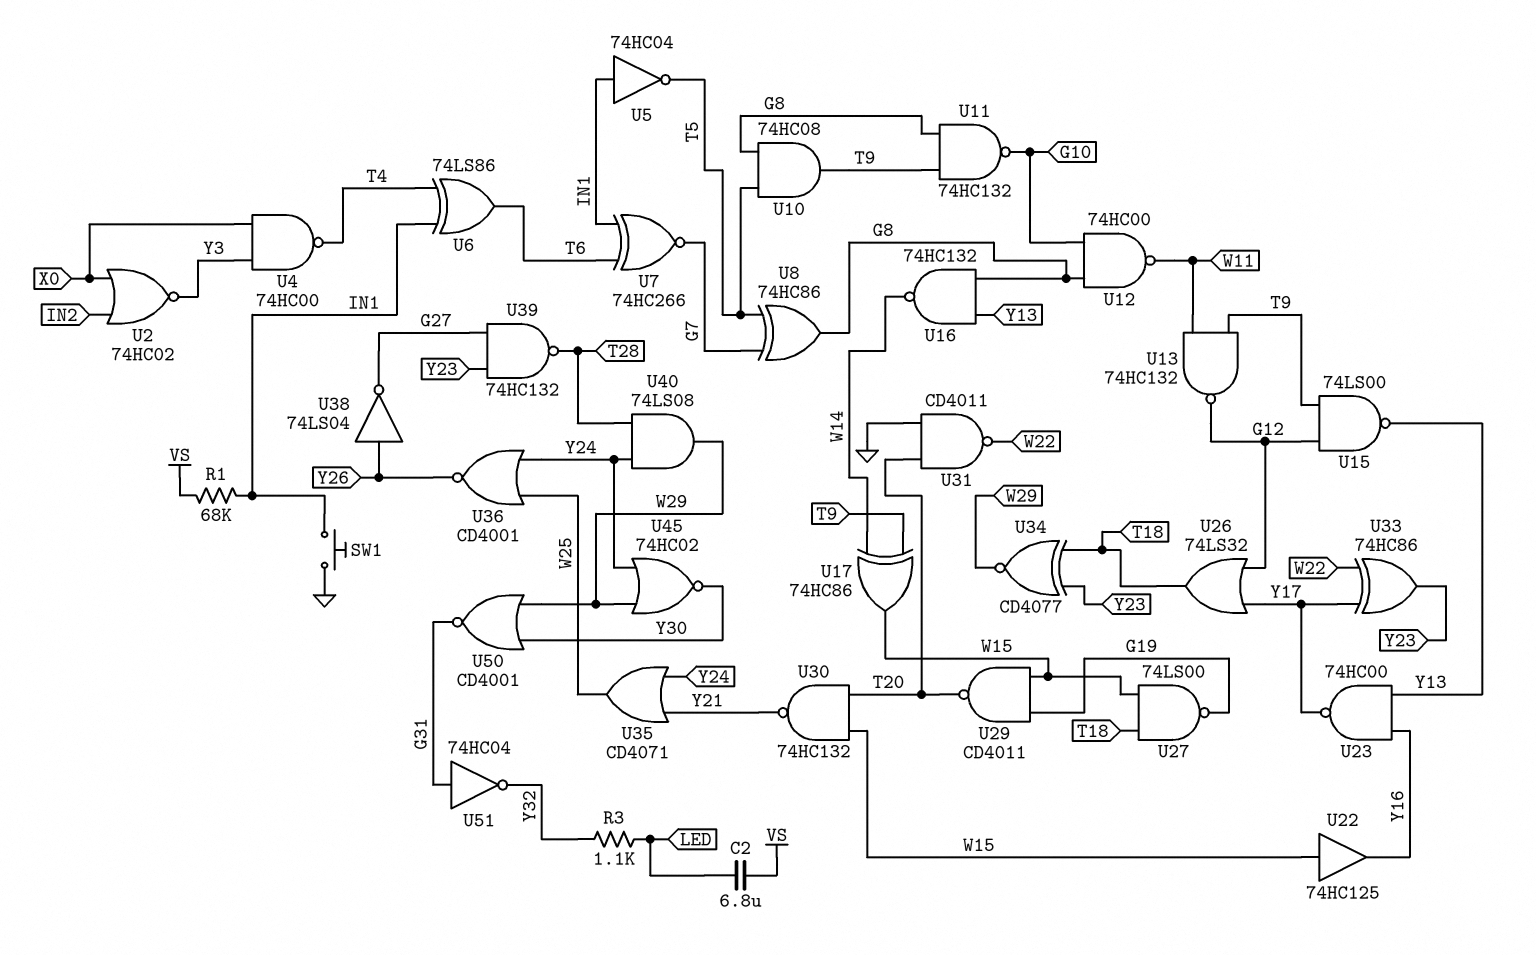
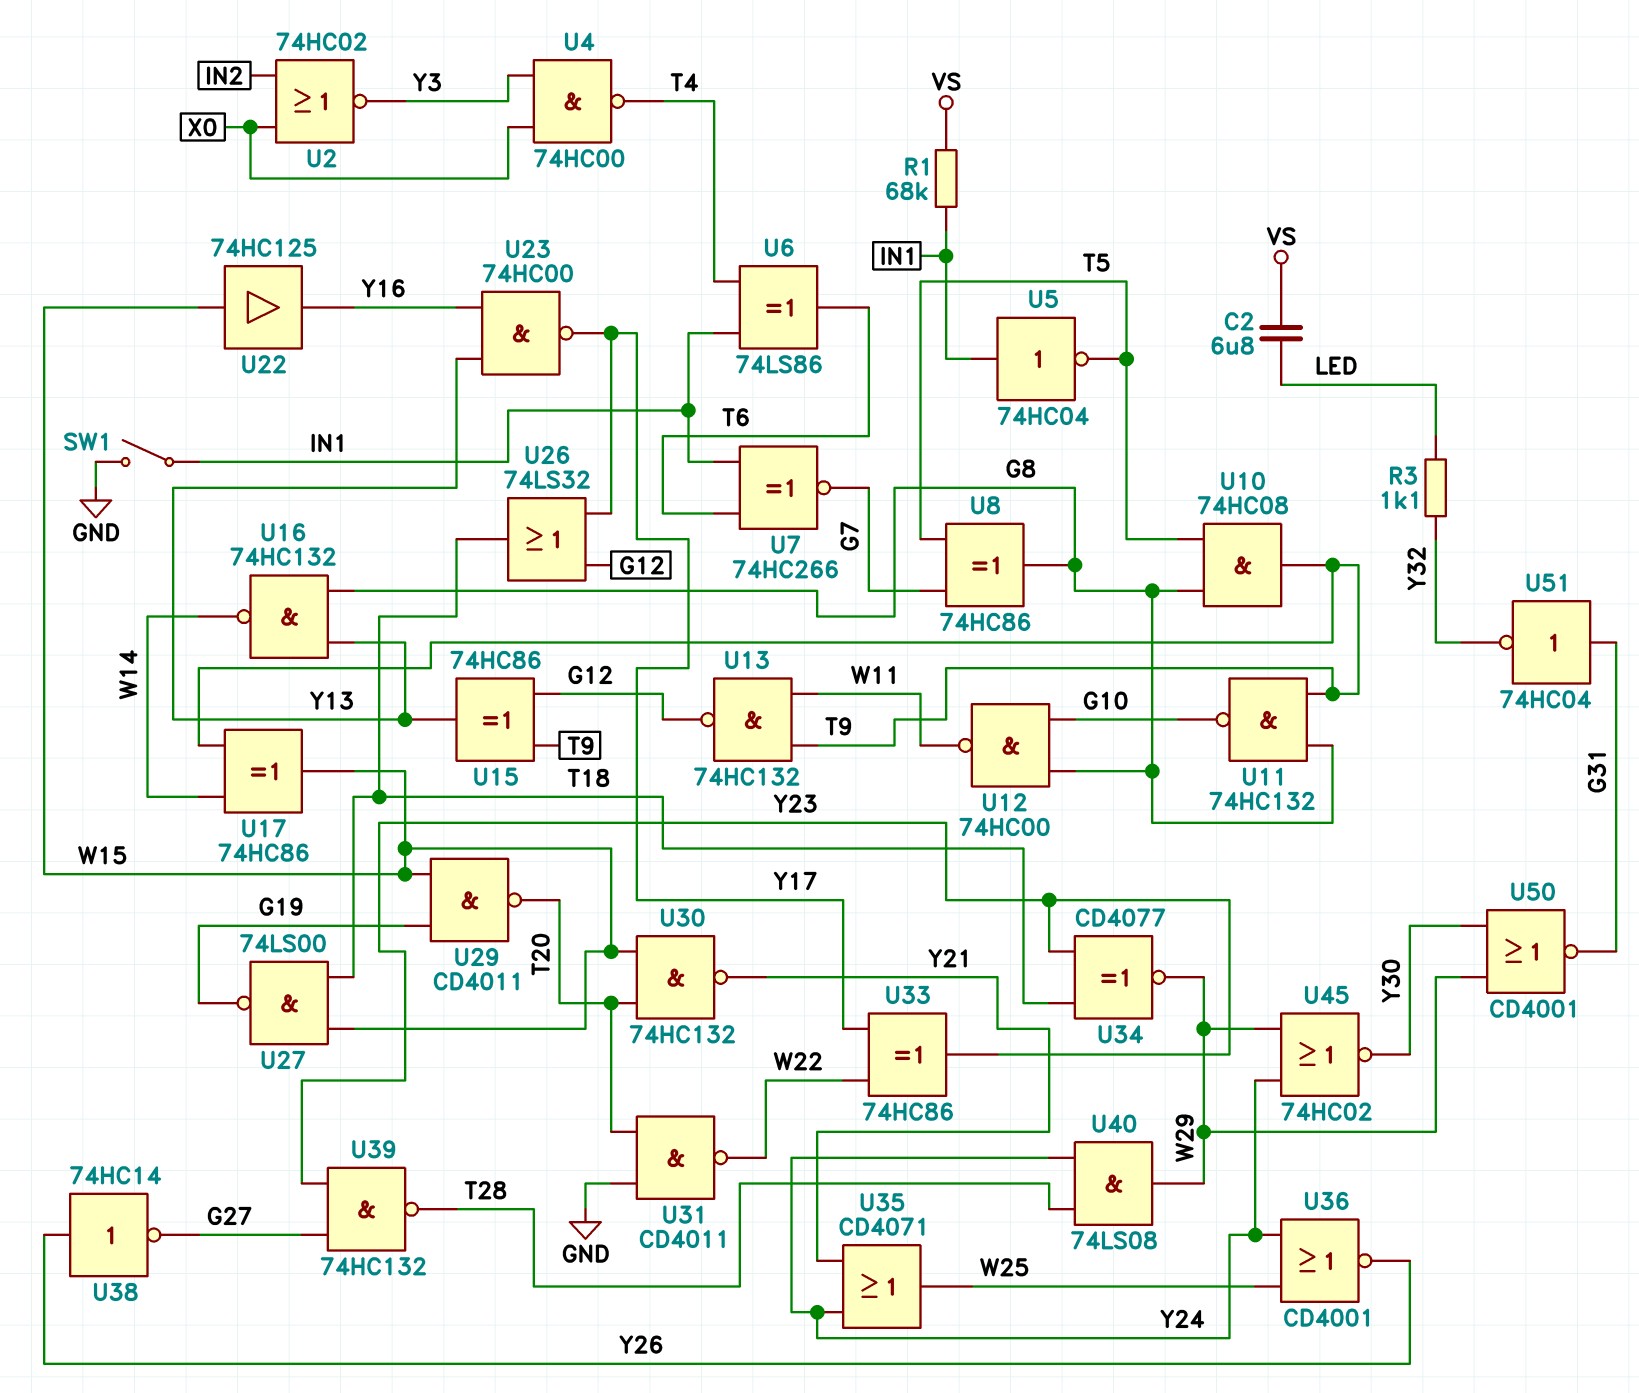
SW1: button (GND, IN1) -> switch (GND, IN1)
U15: NAND 74LS00 (in G12, in T9, out Y13) -> XOR 74HC86 (in G12, in T9, out Y13)
U38: NOT 74LS04 (in Y26, out G27) -> NOT 74HC14 (in Y26, out G27)

